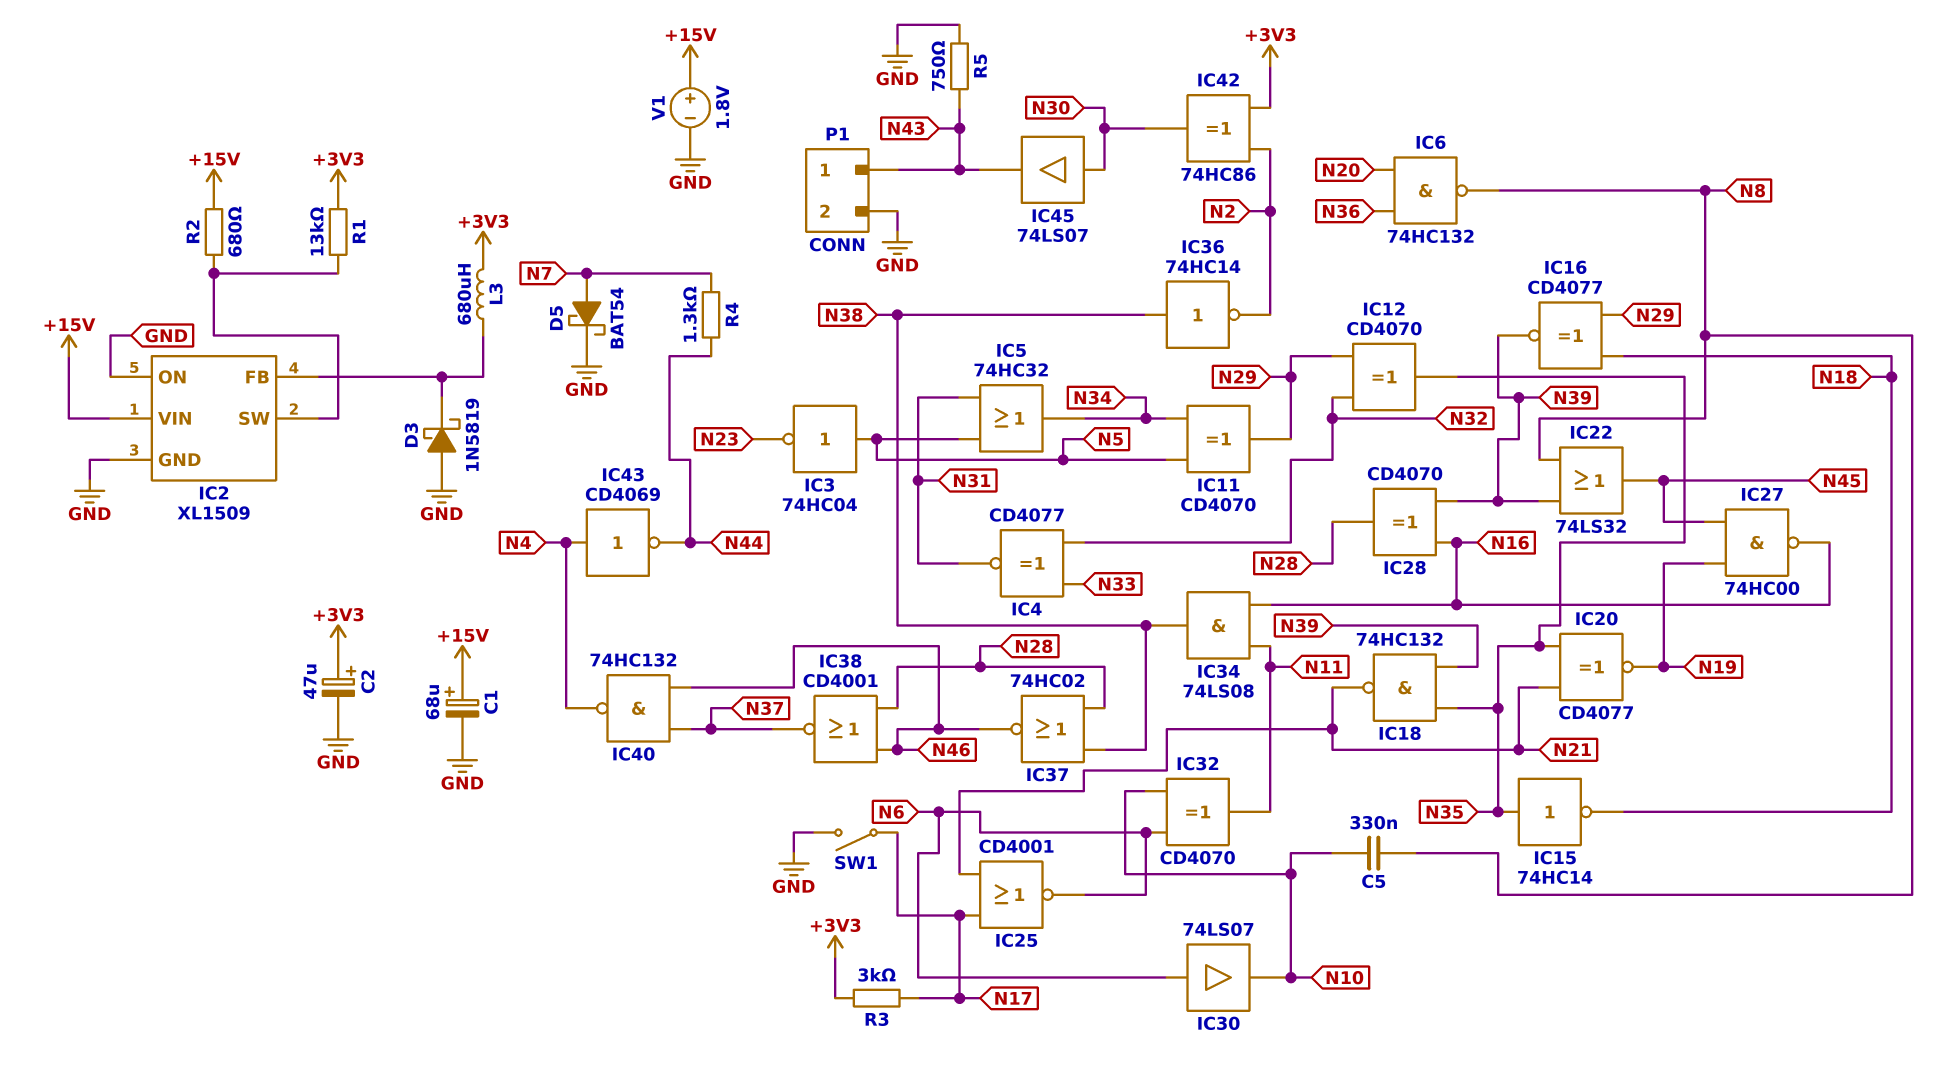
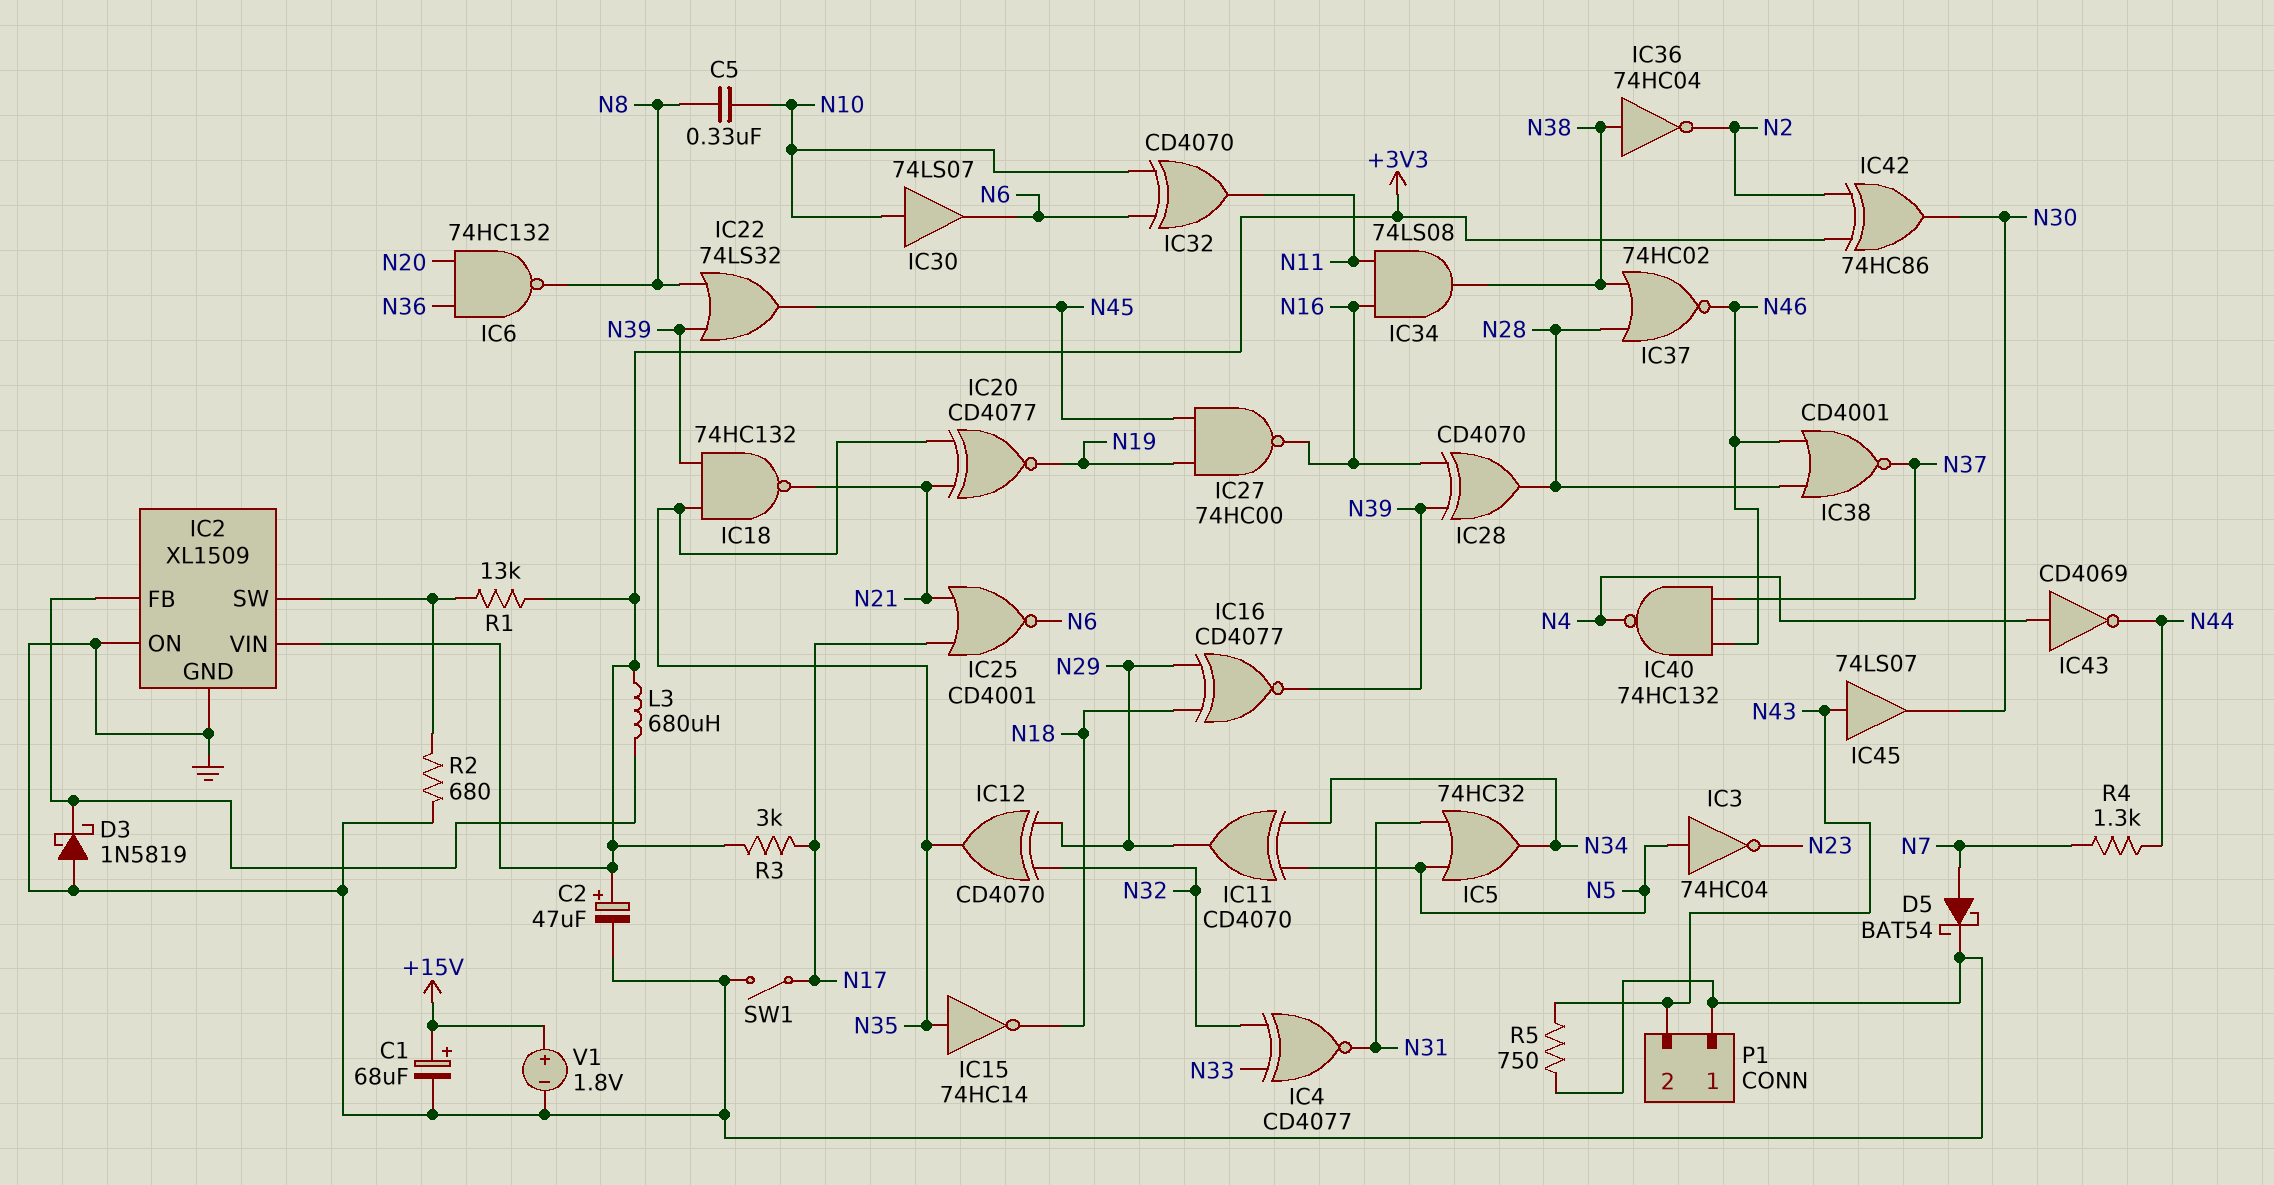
IC2 pin VIN: +15V -> +3V3
IC30: buffer 74LS07 (in N6, out N10) -> buffer 74LS07 (in N10, out N6)
IC36: NOT 74HC14 (in N38, out N2) -> NOT 74HC04 (in N38, out N2)
IC45: buffer 74LS07 (in N30, out N43) -> buffer 74LS07 (in N43, out N30)
P1 pin 1: N43 -> GND
P1 pin 2: GND -> N43
R2: 680 (+15V, IC2/SW) -> 680 (GND, IC2/SW)

